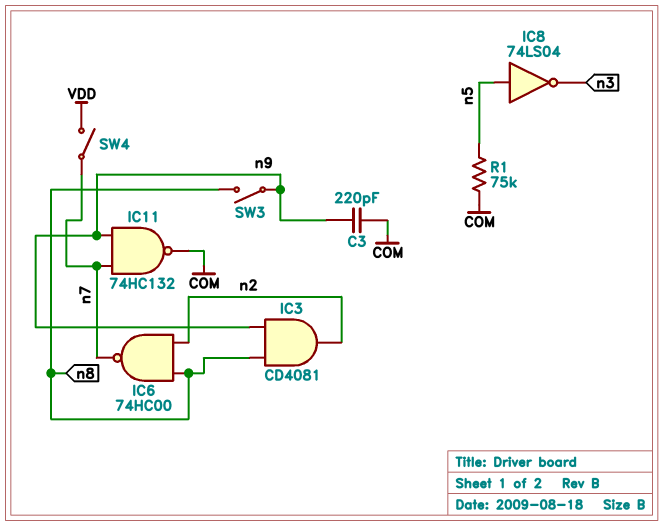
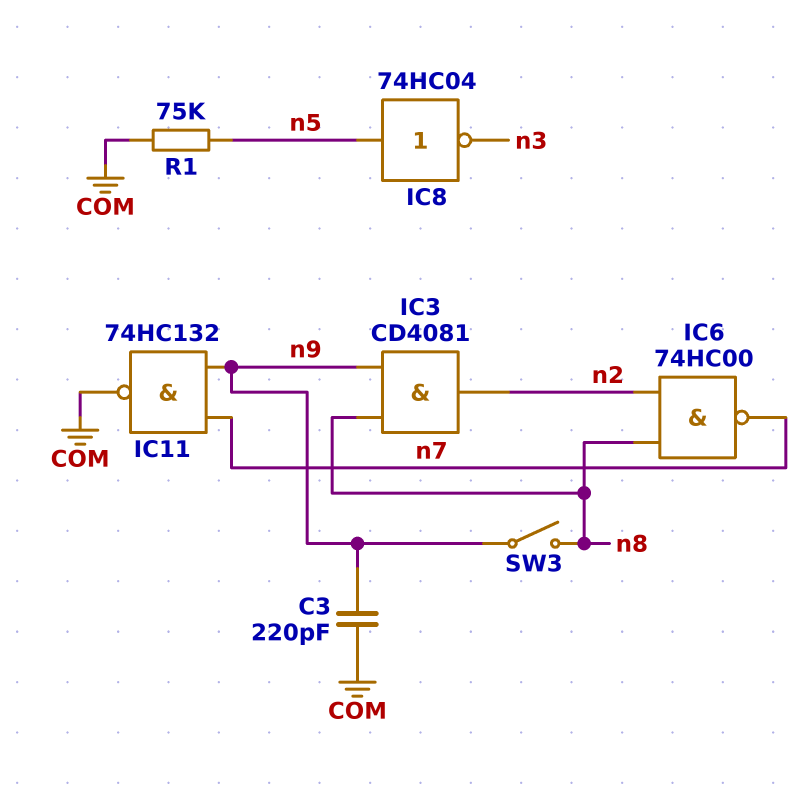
IC8: NOT 74LS04 (in n5, out n3) -> NOT 74HC04 (in n5, out n3)
SW4: switch (VDD, n7) -> none

